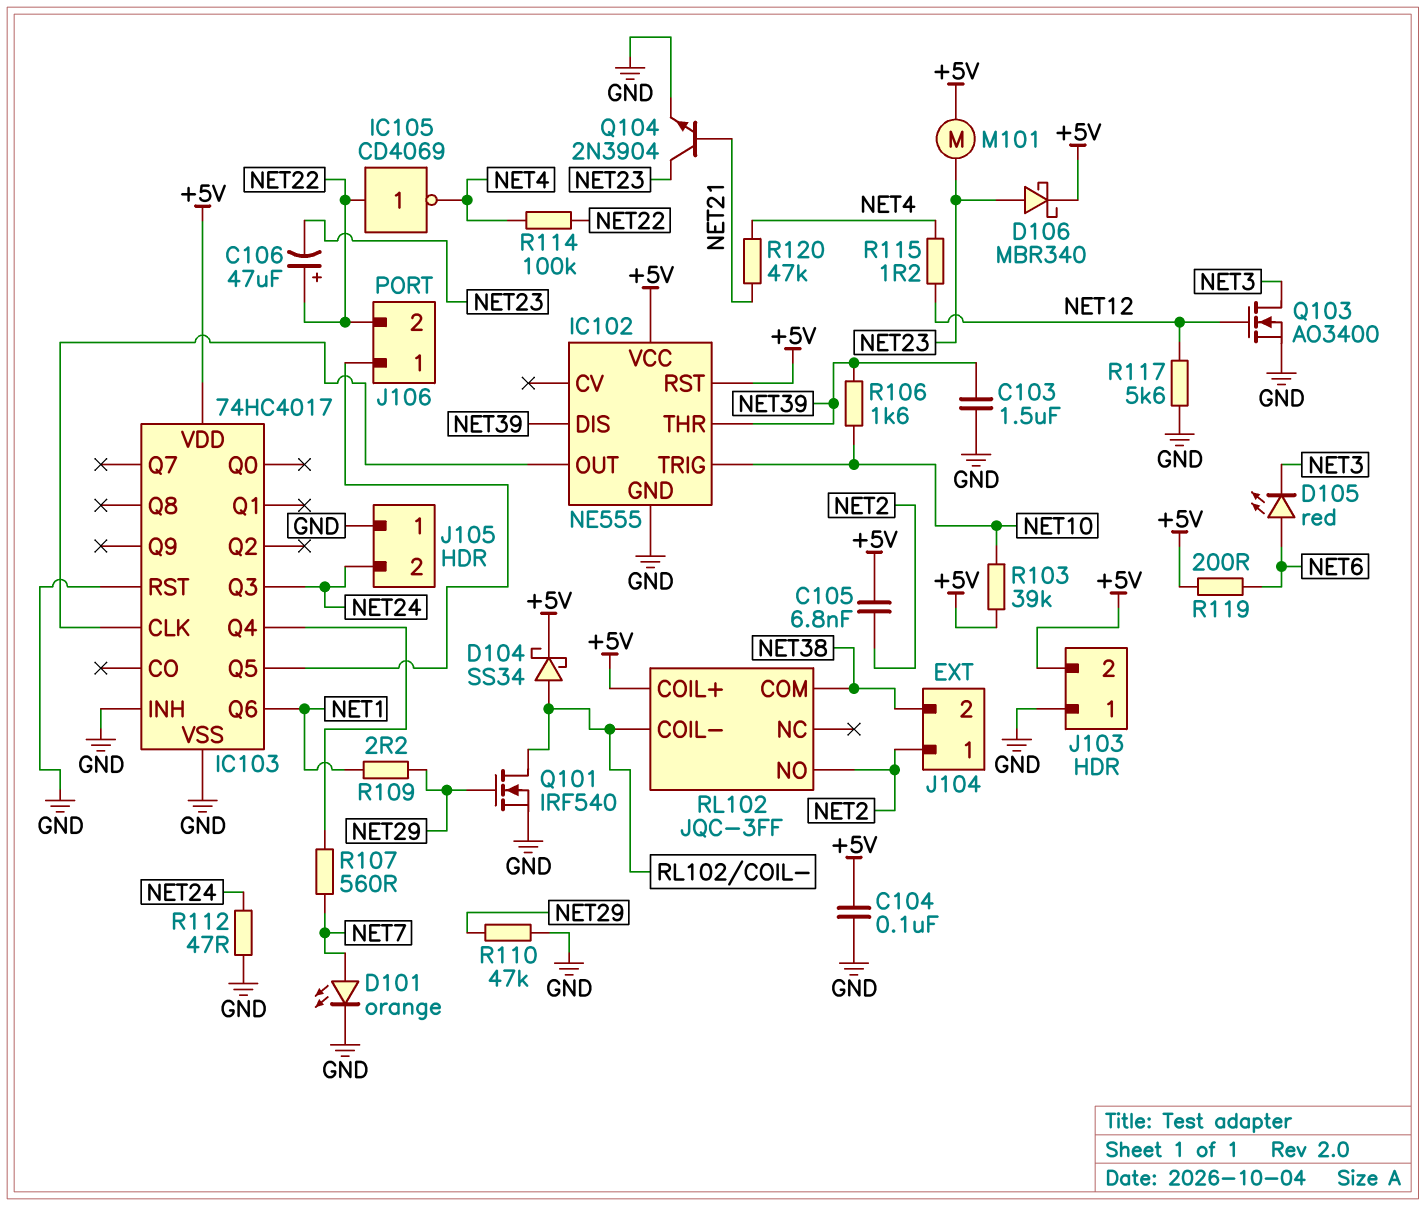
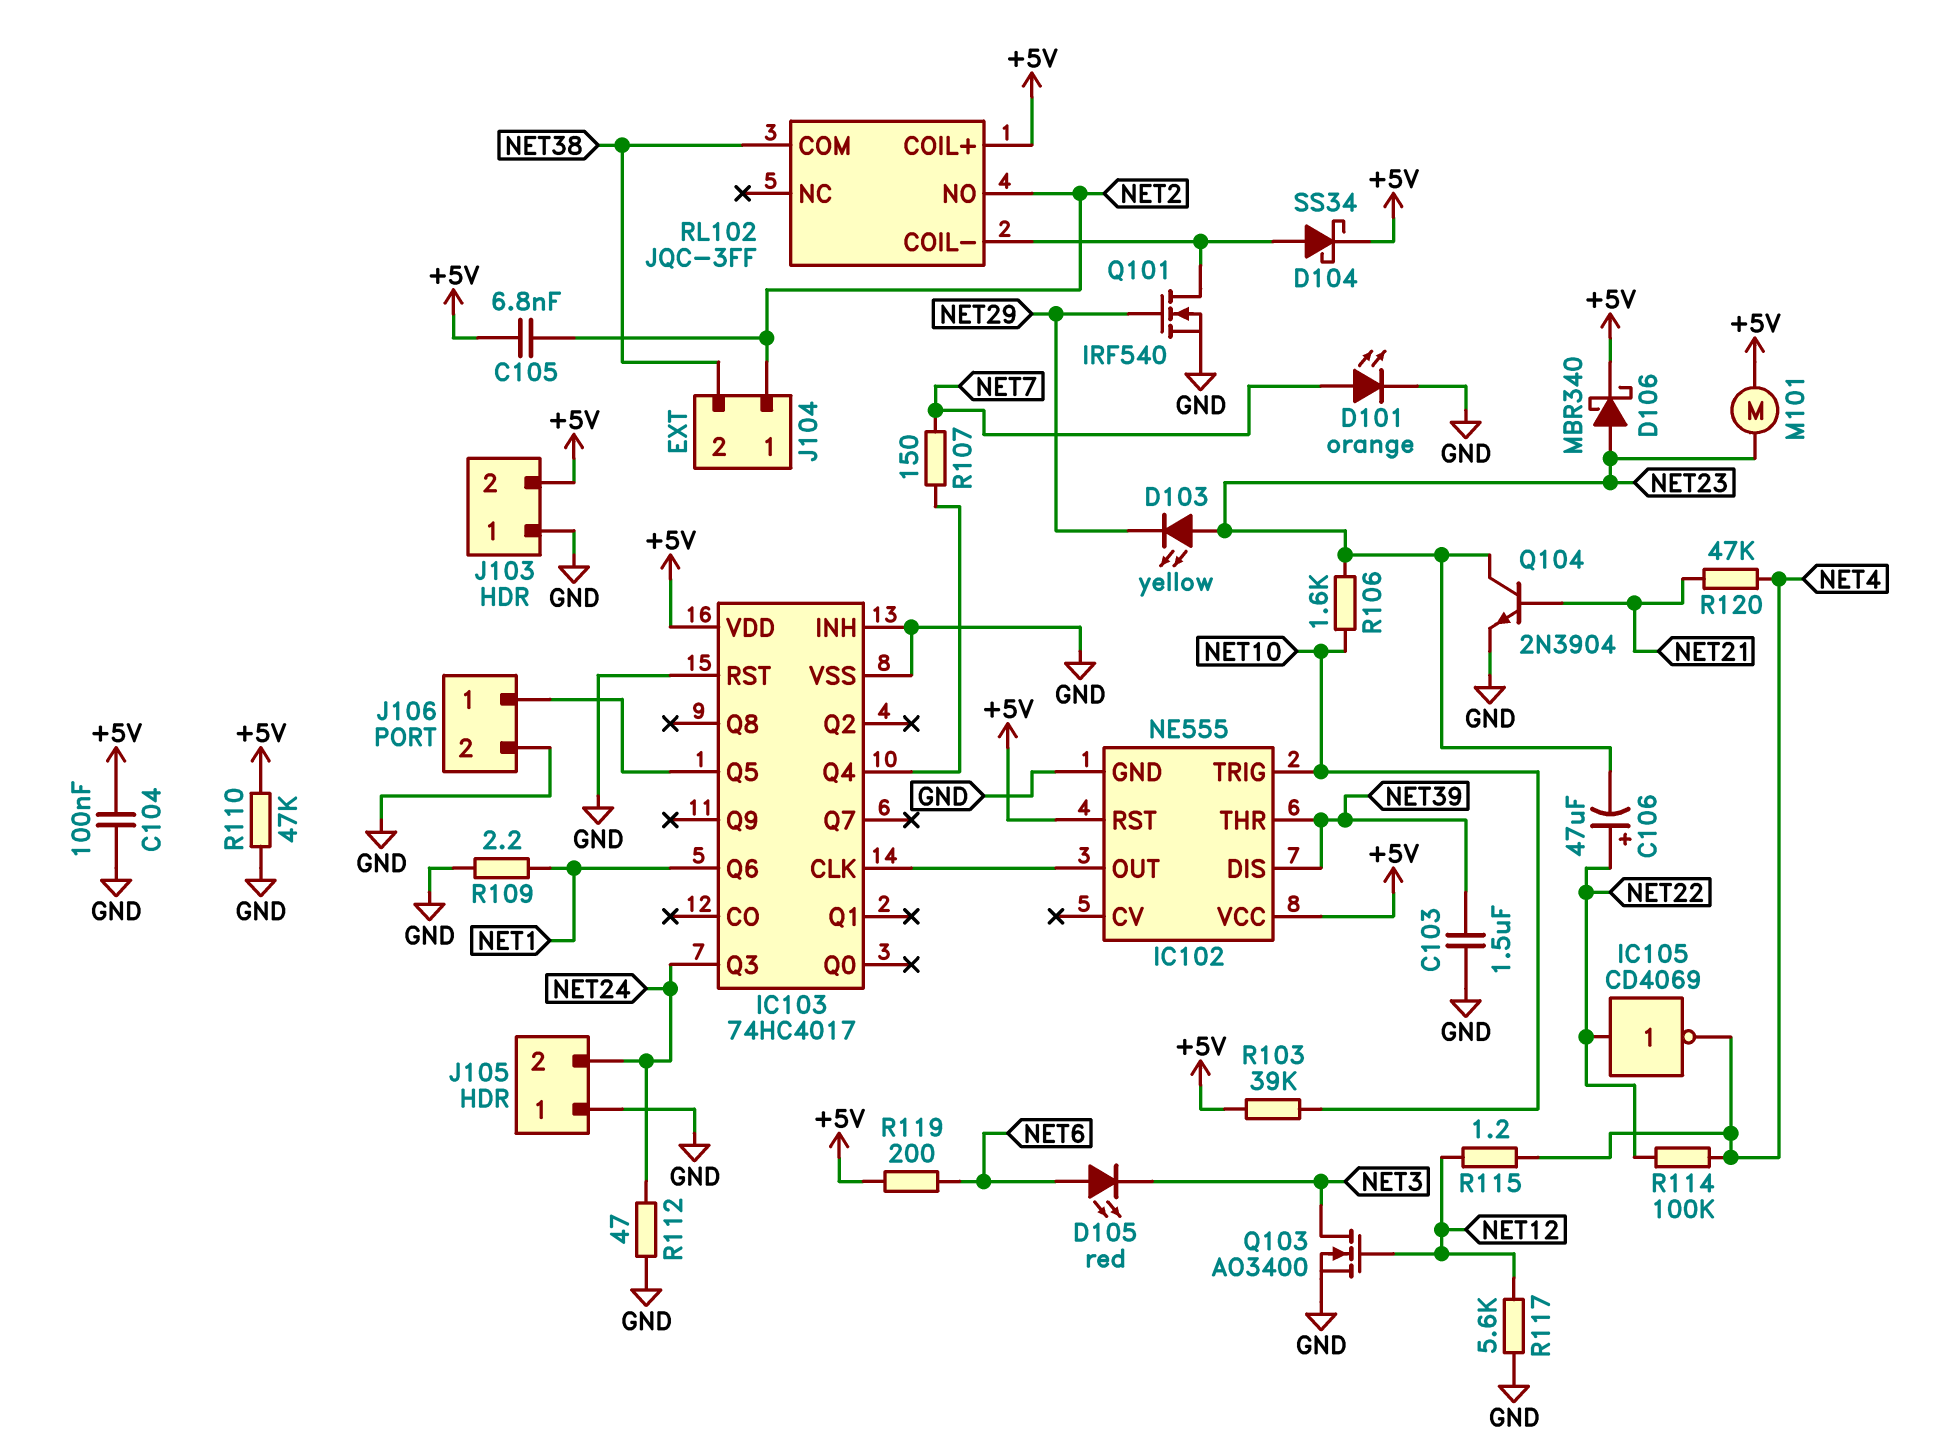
D103: none -> LED yellow (A NET23, K NET29)
J106 pin 2: NET22 -> GND
R106: 1.6k (NET10, NET39) -> 1.6k (NET10, NET23)
R107: 560 (IC103/Q4, NET7) -> 150 (IC103/Q4, NET7)
R109: 2.2 (NET1, NET29) -> 2.2 (GND, NET1)
R110: 47k (GND, NET29) -> 47k (+5V, GND)

